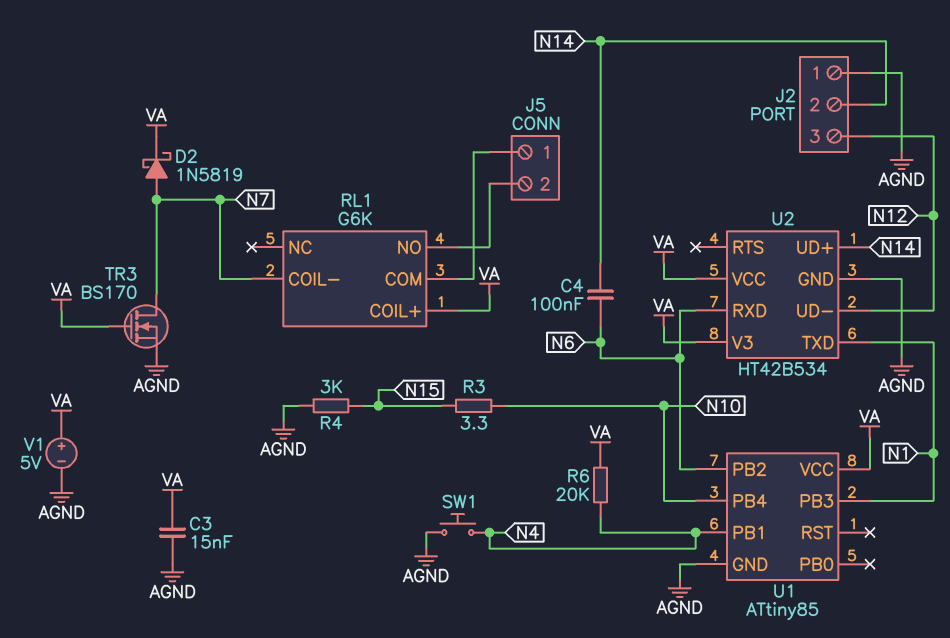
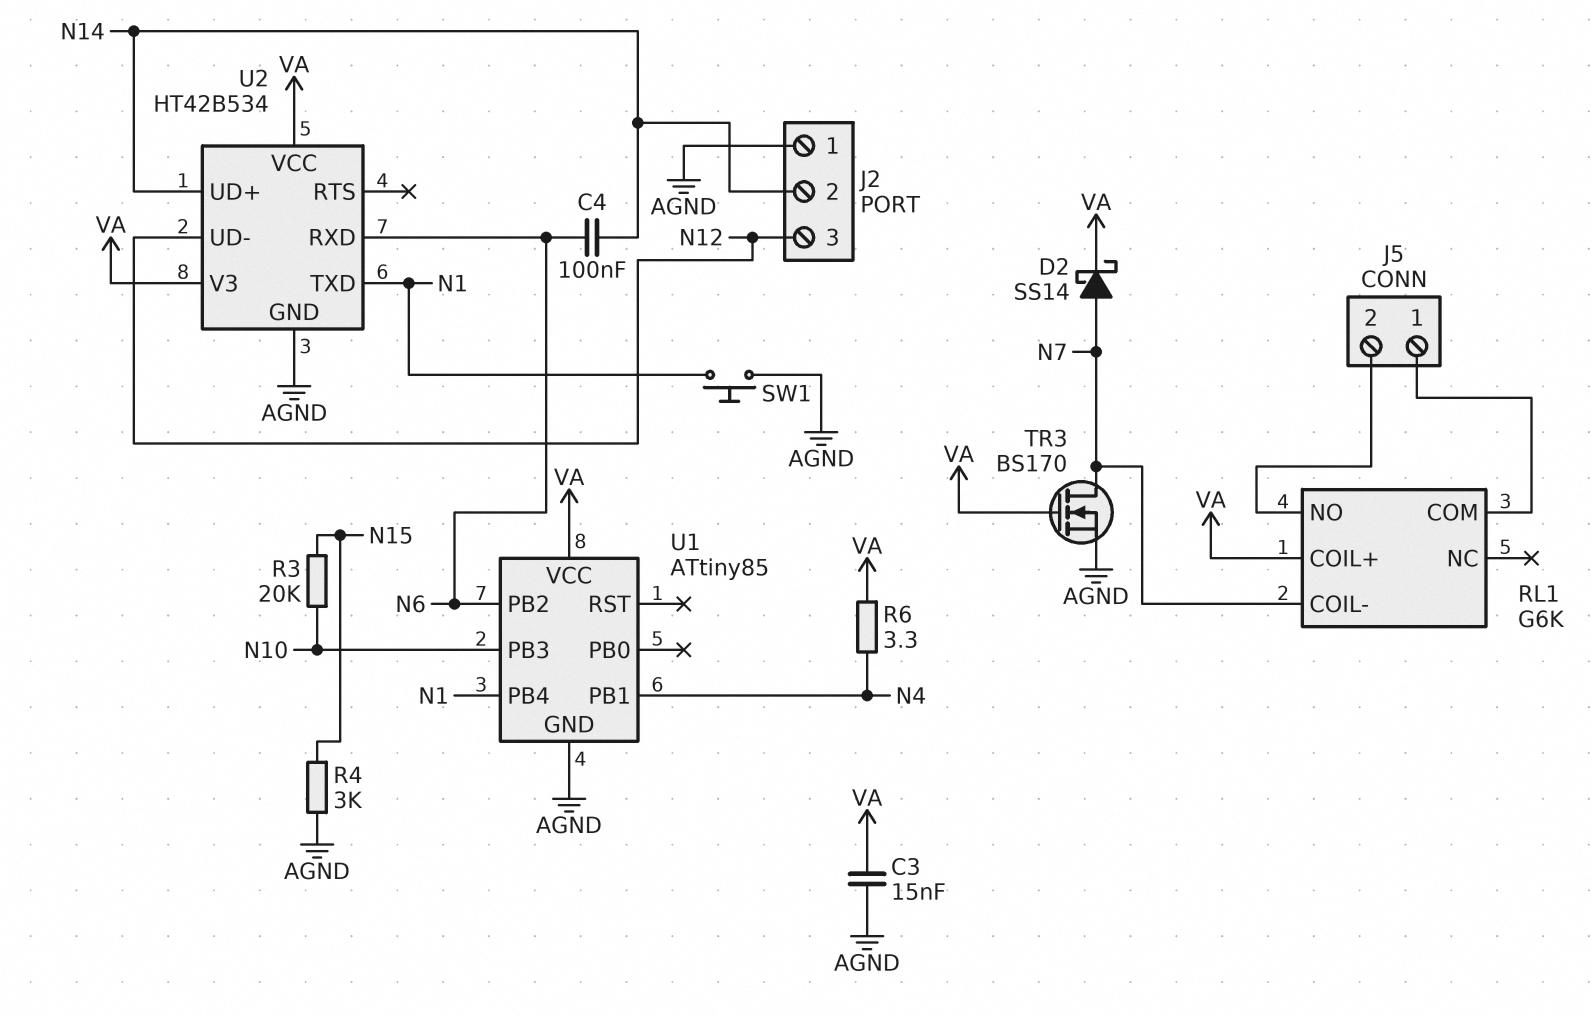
D2: schottky 1N5819 (A N7, K VA) -> schottky SS14 (A N7, K VA)
R3: 3.3 (N10, N15) -> 20k (N10, N15)
R6: 20k (N4, VA) -> 3.3 (N4, VA)
SW1: button (AGND, N4) -> button (AGND, N1)
U1 pin PB3: N1 -> N10
U1 pin PB4: N10 -> N1
V1: 5V (plus VA, minus AGND) -> none

